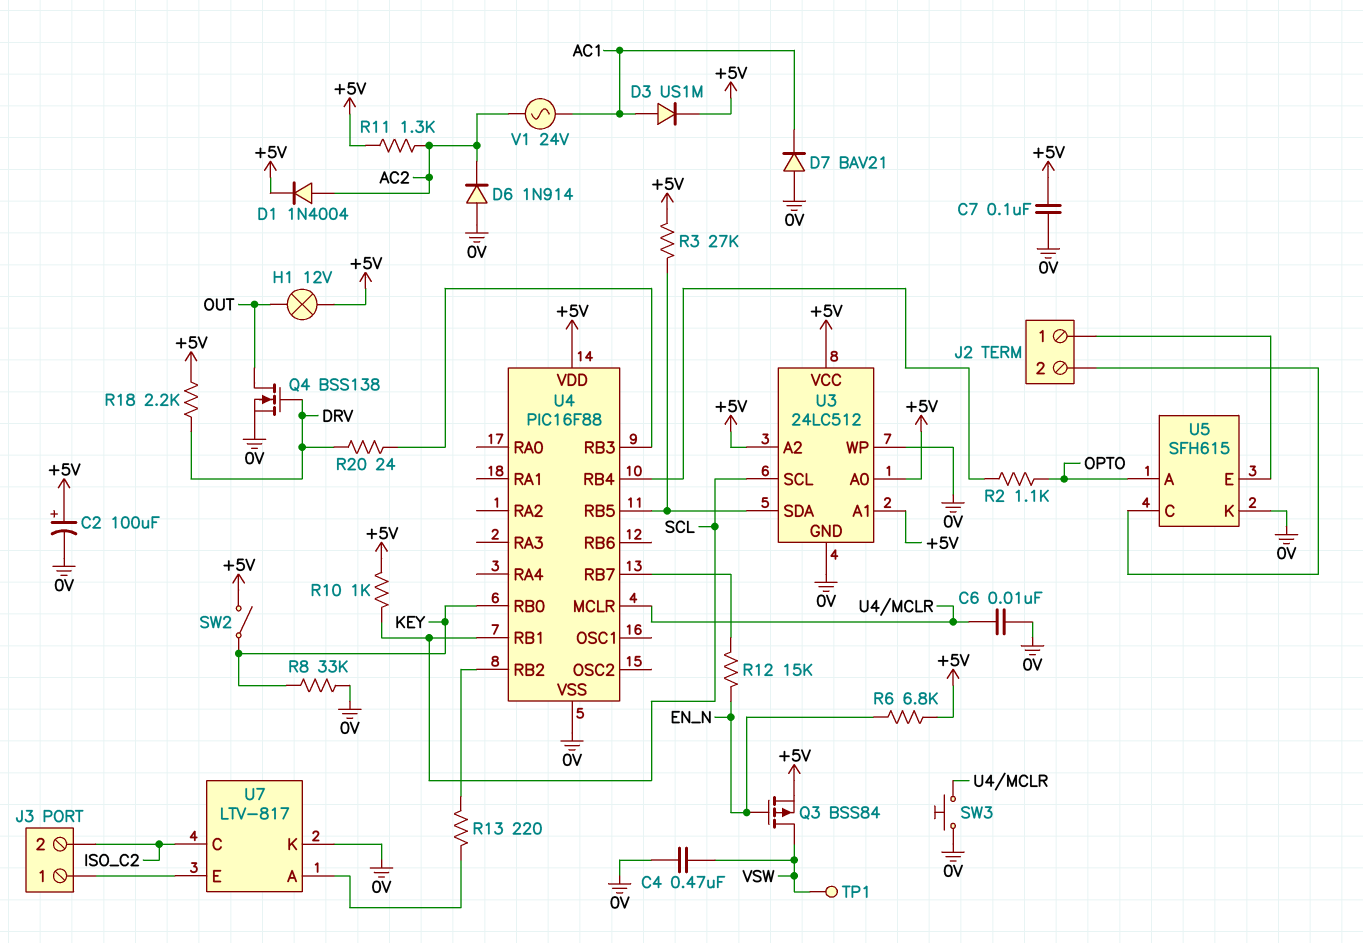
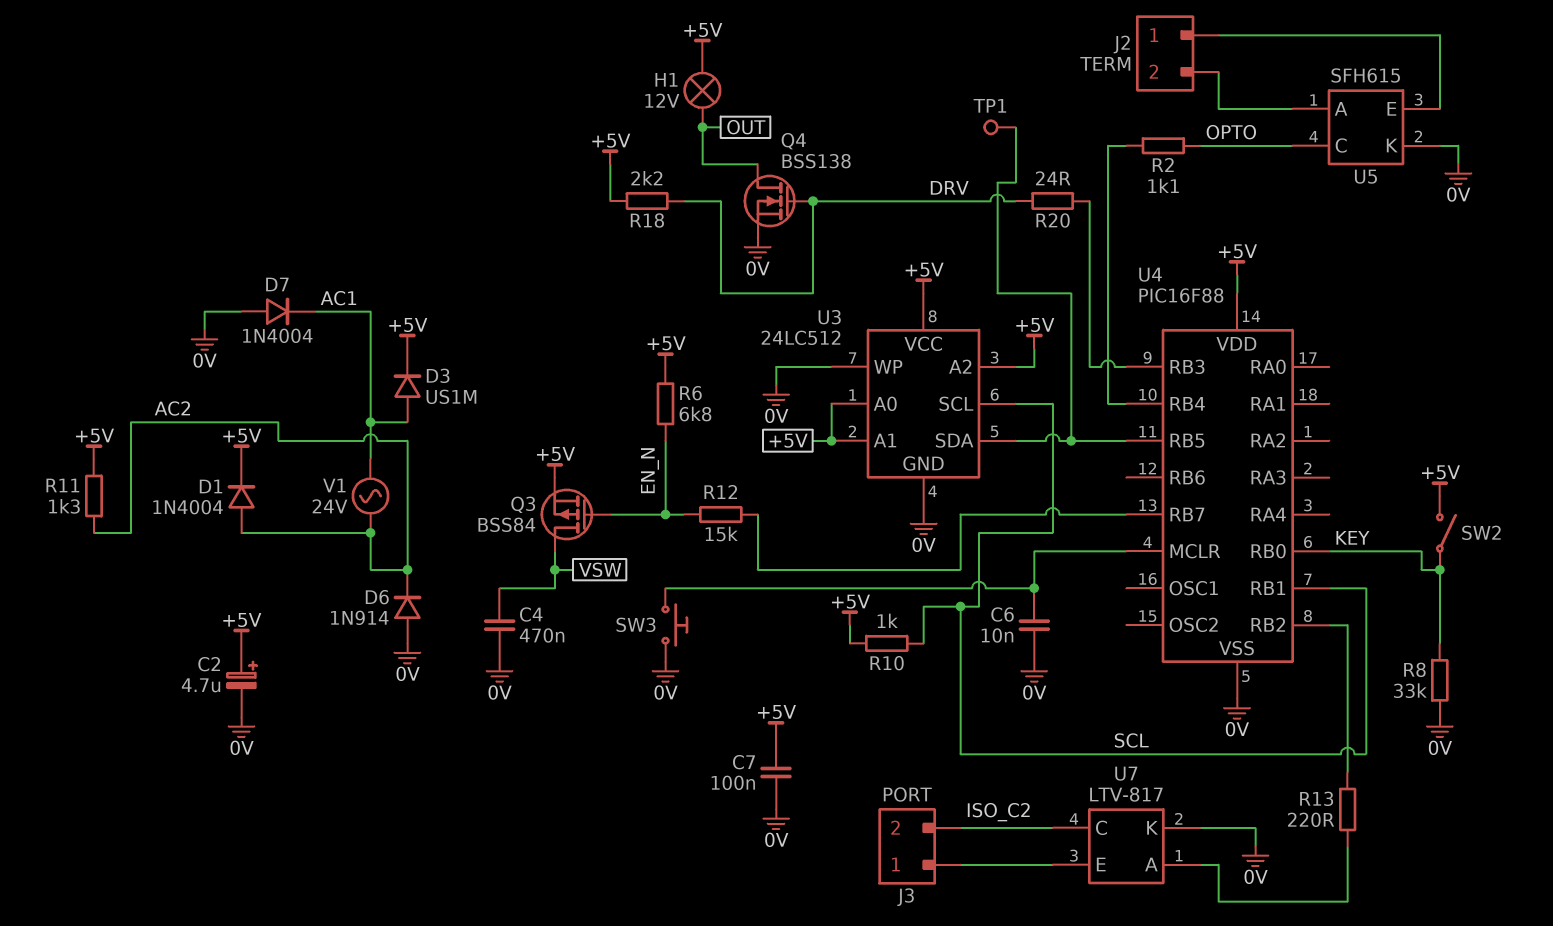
C2: 100uF (plus +5V, minus 0V) -> 4.7uF (plus +5V, minus 0V)
D7: diode BAV21 (A 0V, K AC1) -> diode 1N4004 (A 0V, K AC1)
R3: 27k (+5V, U3/SDA) -> none
TP1: test point (VSW) -> test point (U3/SDA)
U5 pin A: OPTO -> J2/2
U5 pin C: J2/2 -> OPTO

